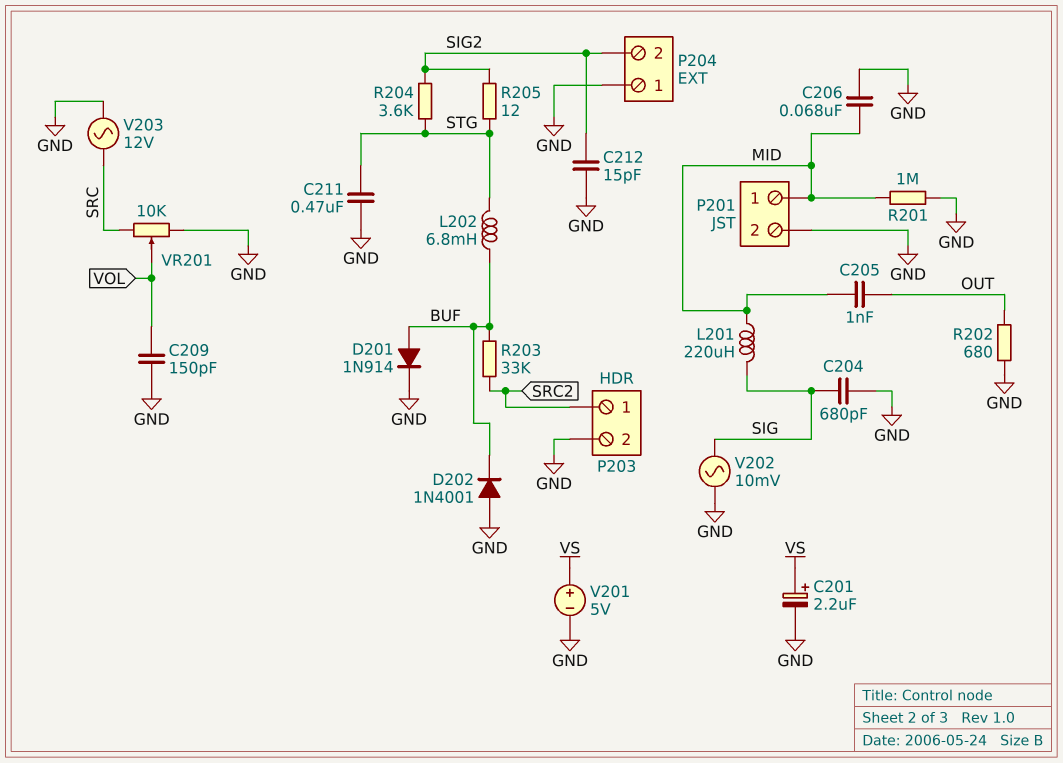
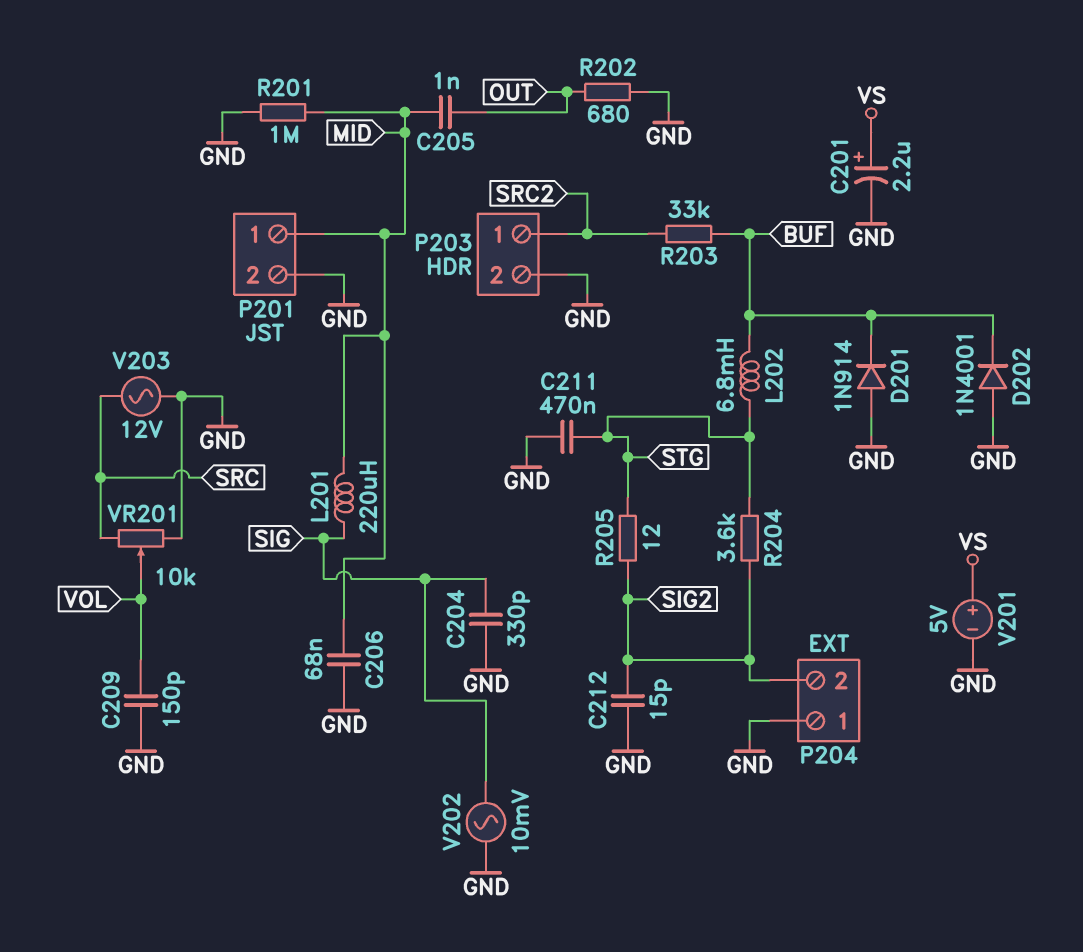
C204: 680pF (GND, SIG) -> 330pF (GND, SIG)
D201: diode 1N914 (A BUF, K GND) -> diode 1N914 (A GND, K BUF)

